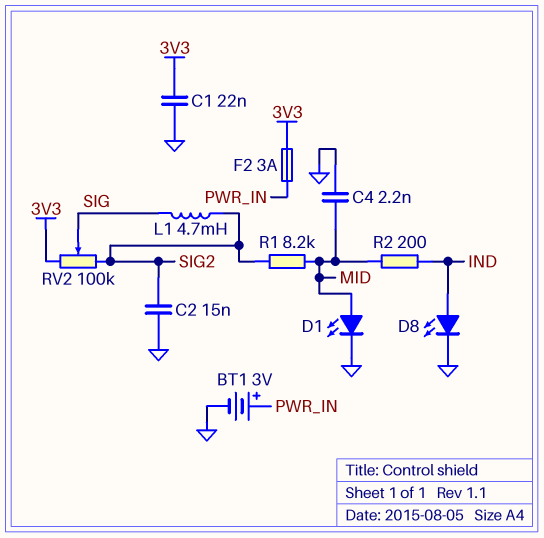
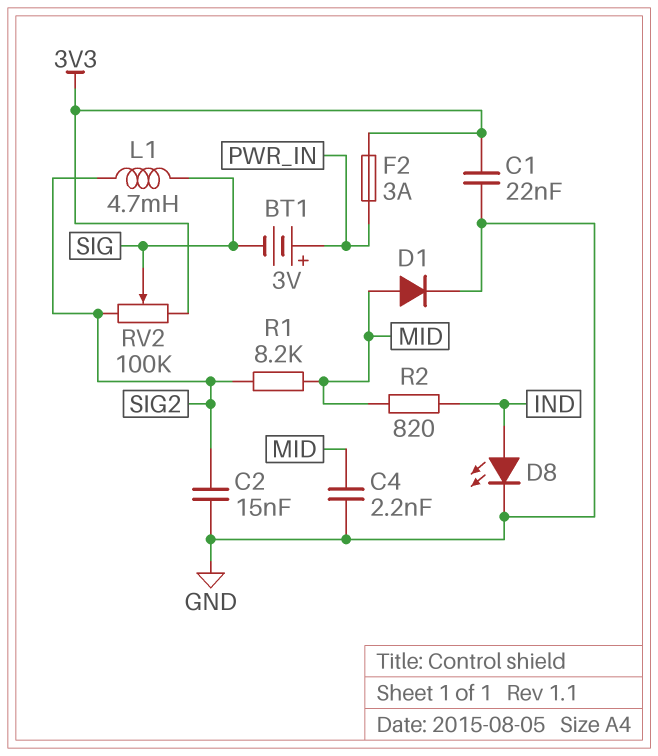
BT1: 3V (plus PWR_IN, minus GND) -> 3V (plus PWR_IN, minus SIG)
D1: LED (A MID, K GND) -> diode (A MID, K GND)
R2: 200 (IND, MID) -> 820 (IND, MID)

